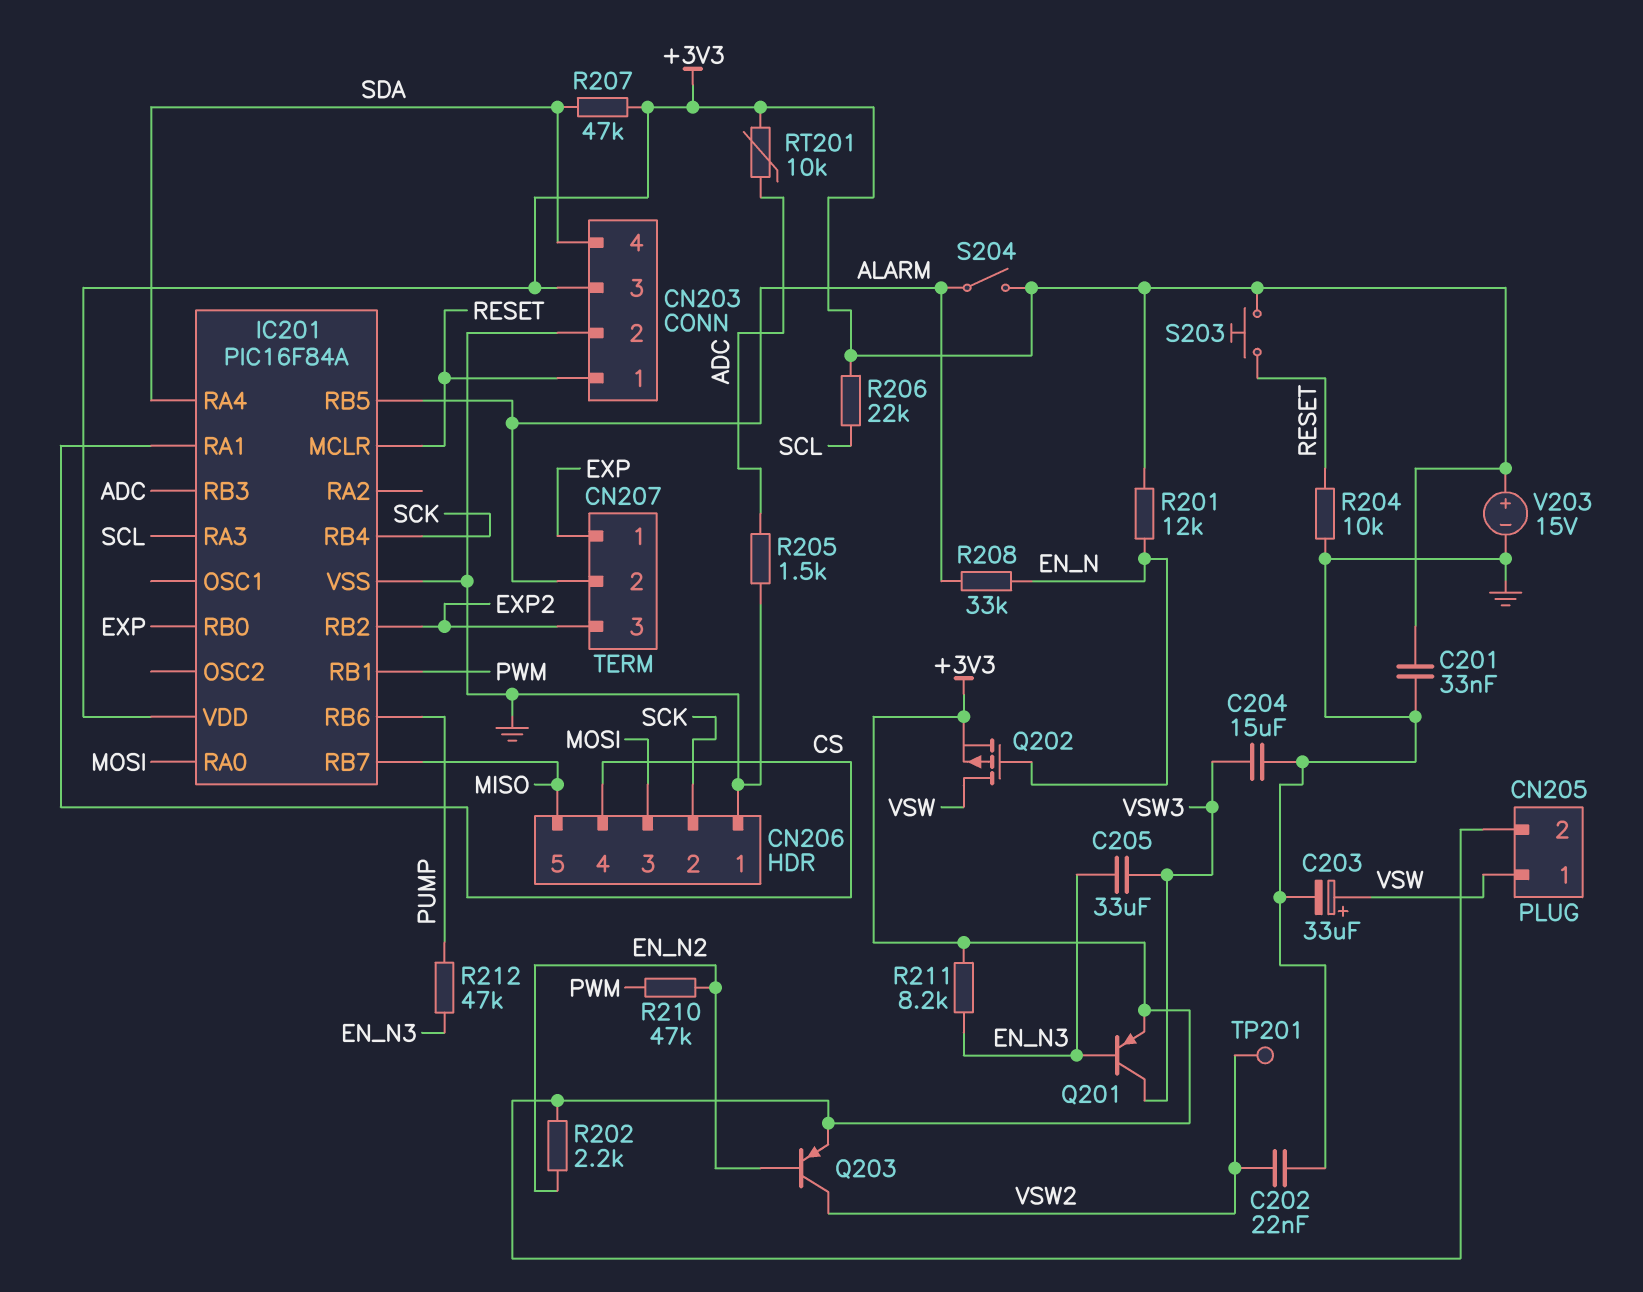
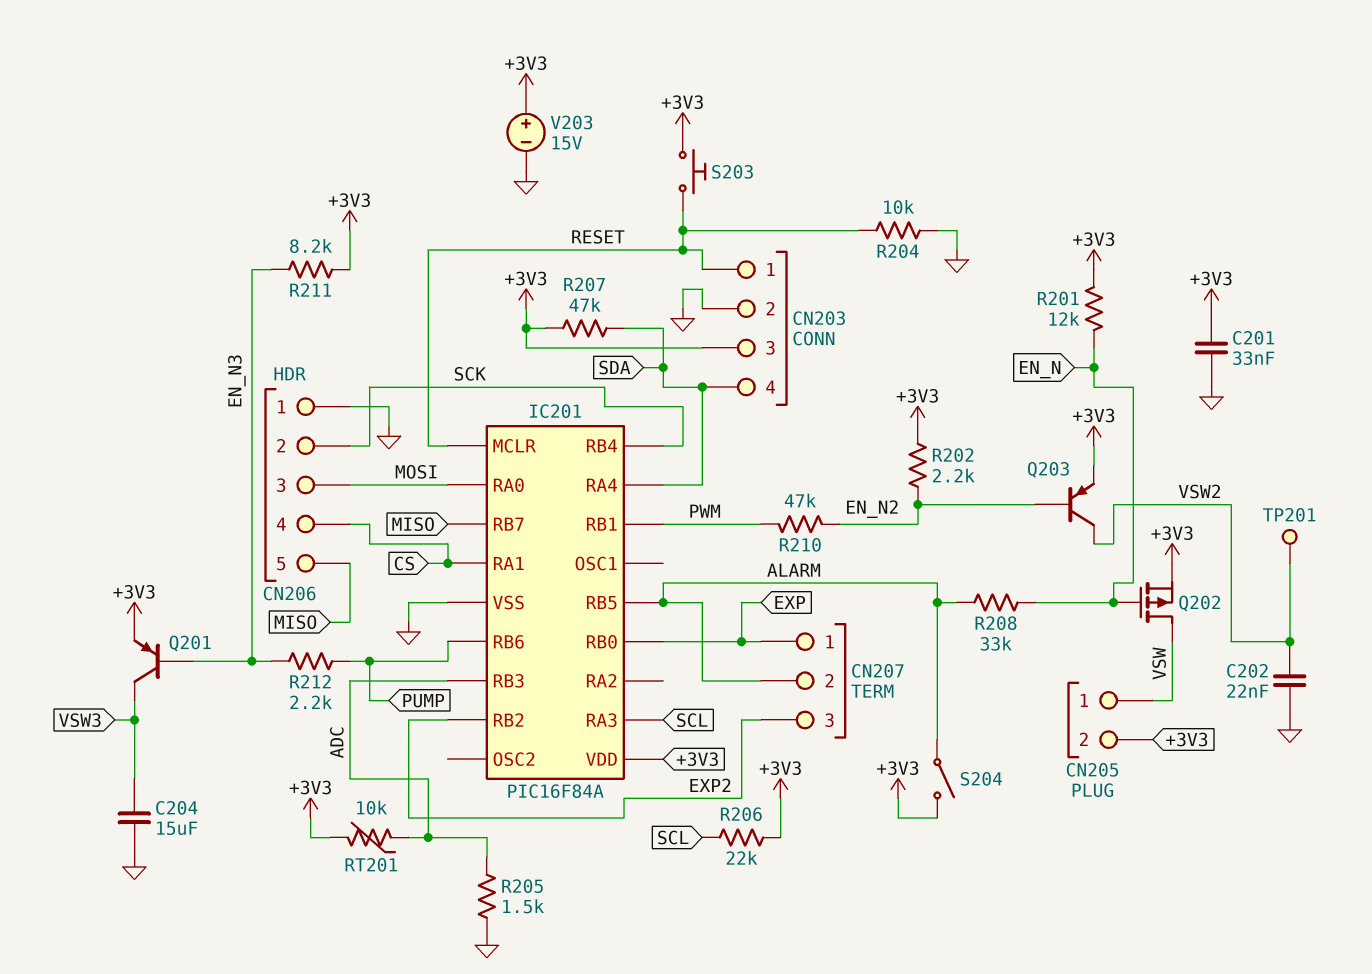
C203: 33uF (plus VSW, minus GND) -> none
C205: 33uF (EN_N3, VSW3) -> none
R212: 47k (EN_N3, PUMP) -> 2.2k (EN_N3, PUMP)

